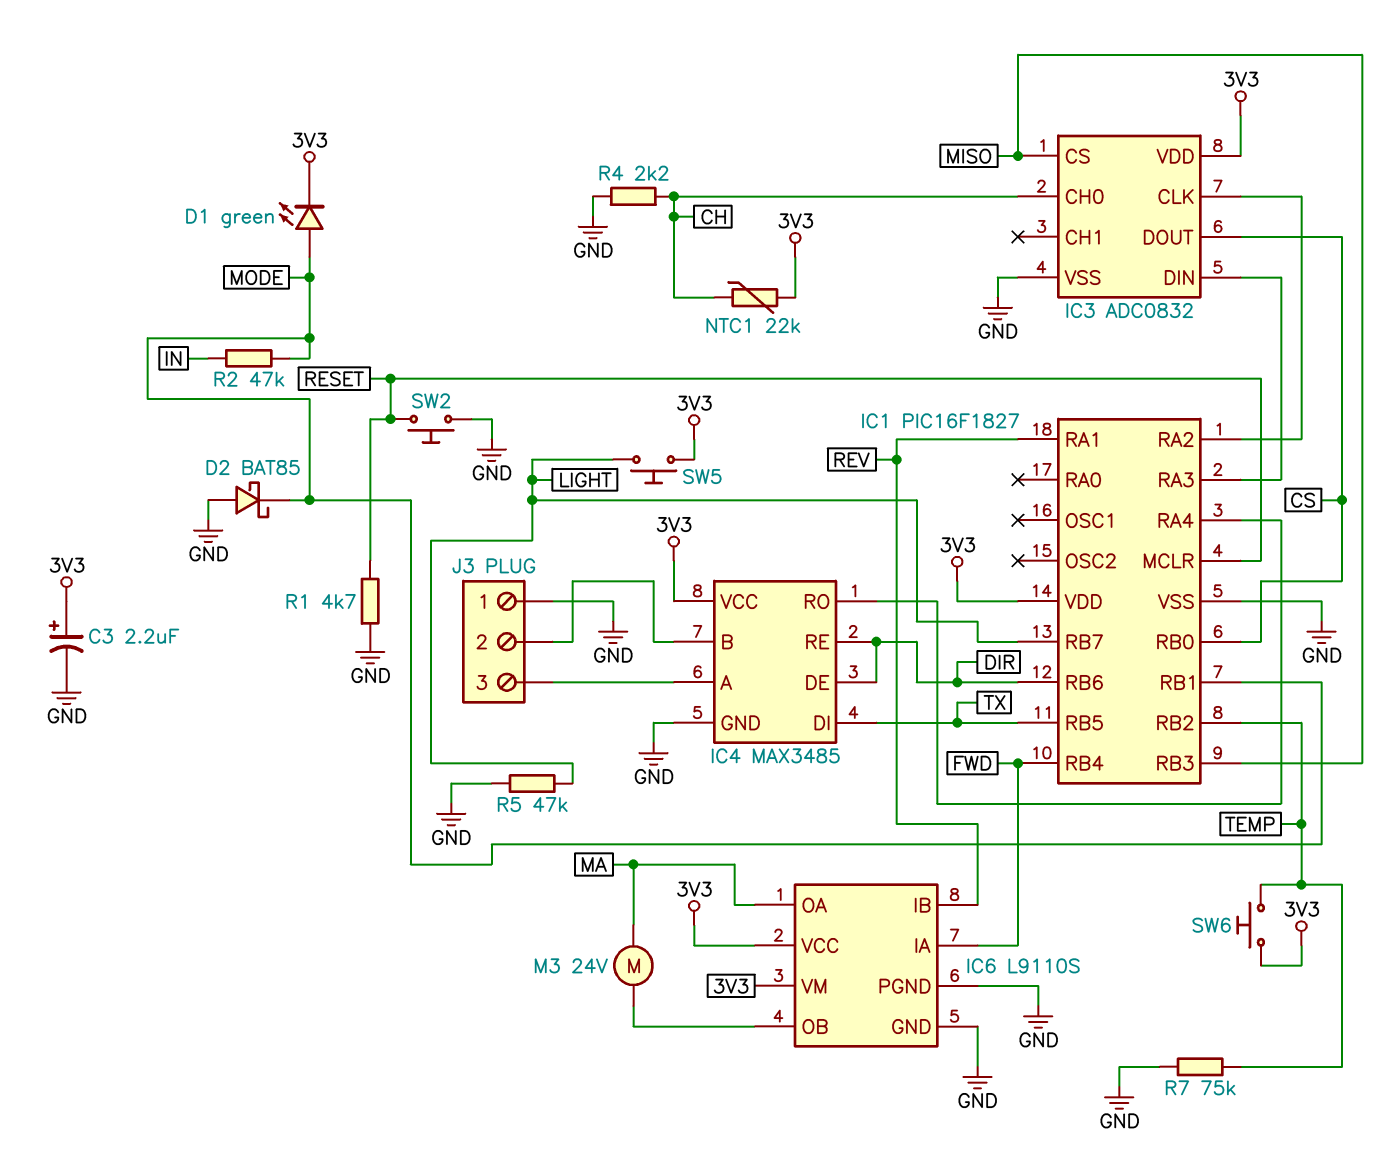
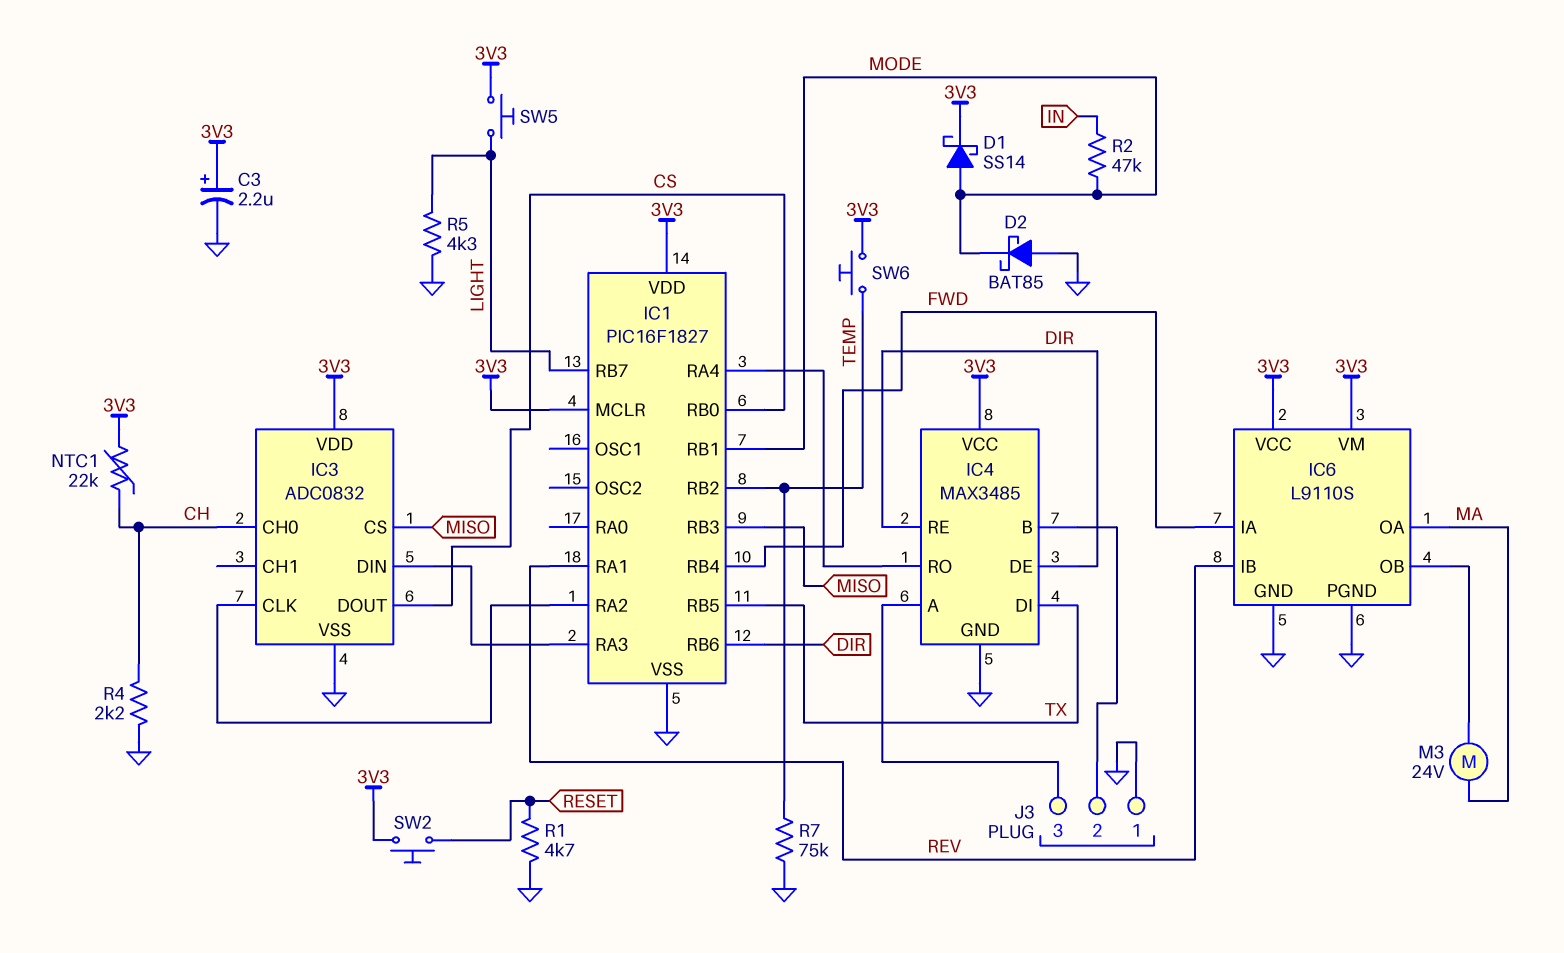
D1: LED green (A MODE, K 3V3) -> schottky SS14 (A MODE, K 3V3)
IC1 pin MCLR: RESET -> 3V3
R5: 47k (GND, LIGHT) -> 4.3k (GND, LIGHT)
SW2: button (GND, RESET) -> button (3V3, RESET)

